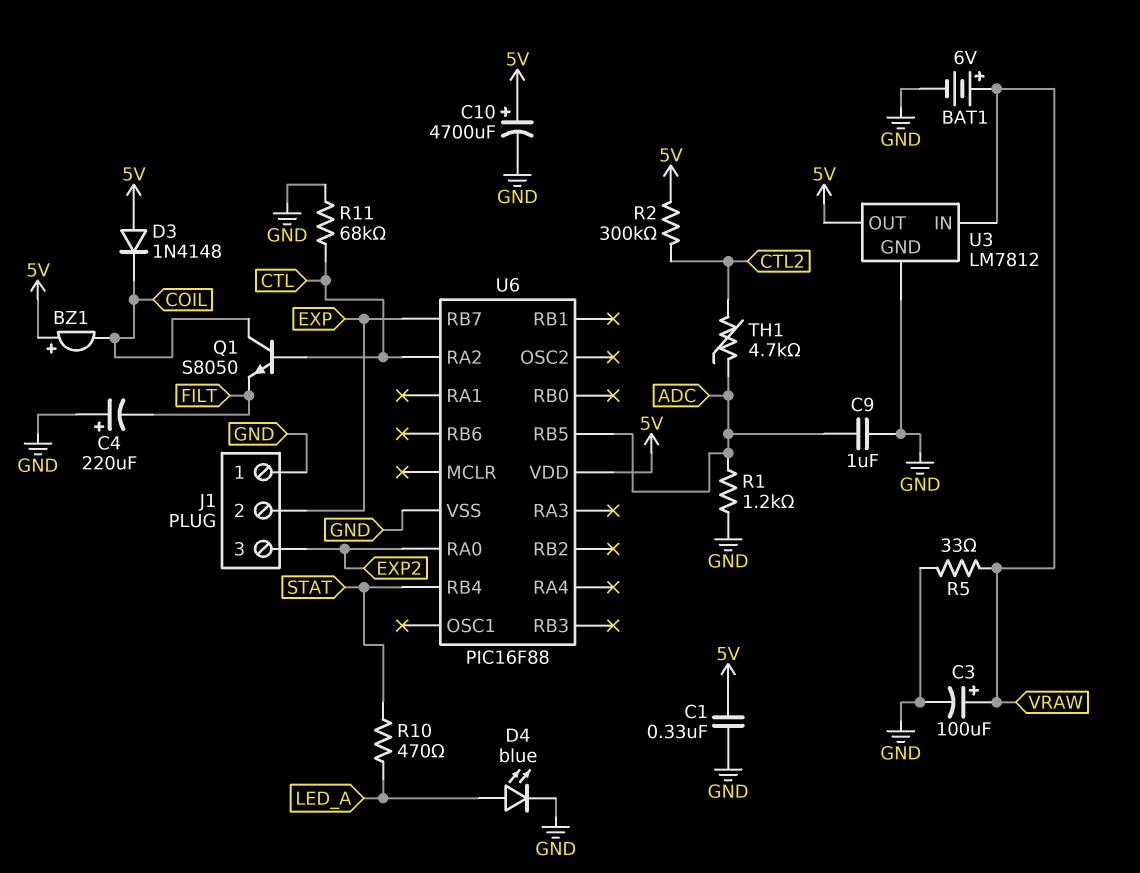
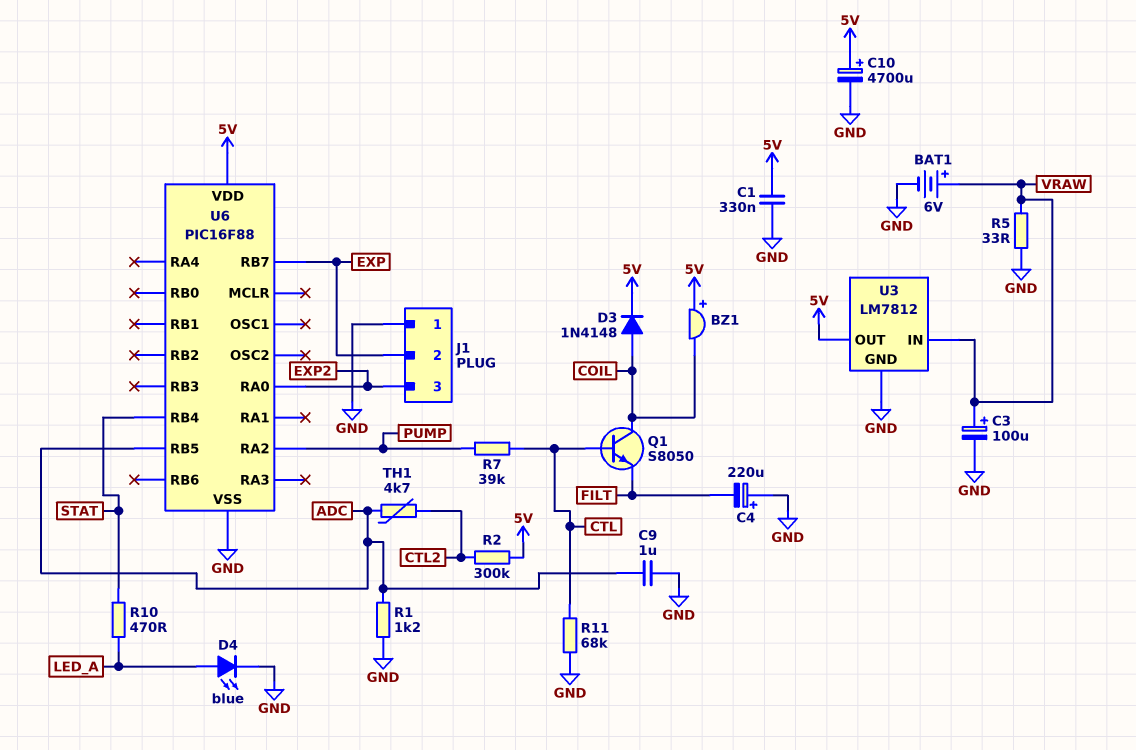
D3: diode 1N4148 (A 5V, K COIL) -> diode 1N4148 (A COIL, K 5V)
R7: none -> 39k (CTL, PUMP)
U6 pin RA2: CTL -> PUMP

